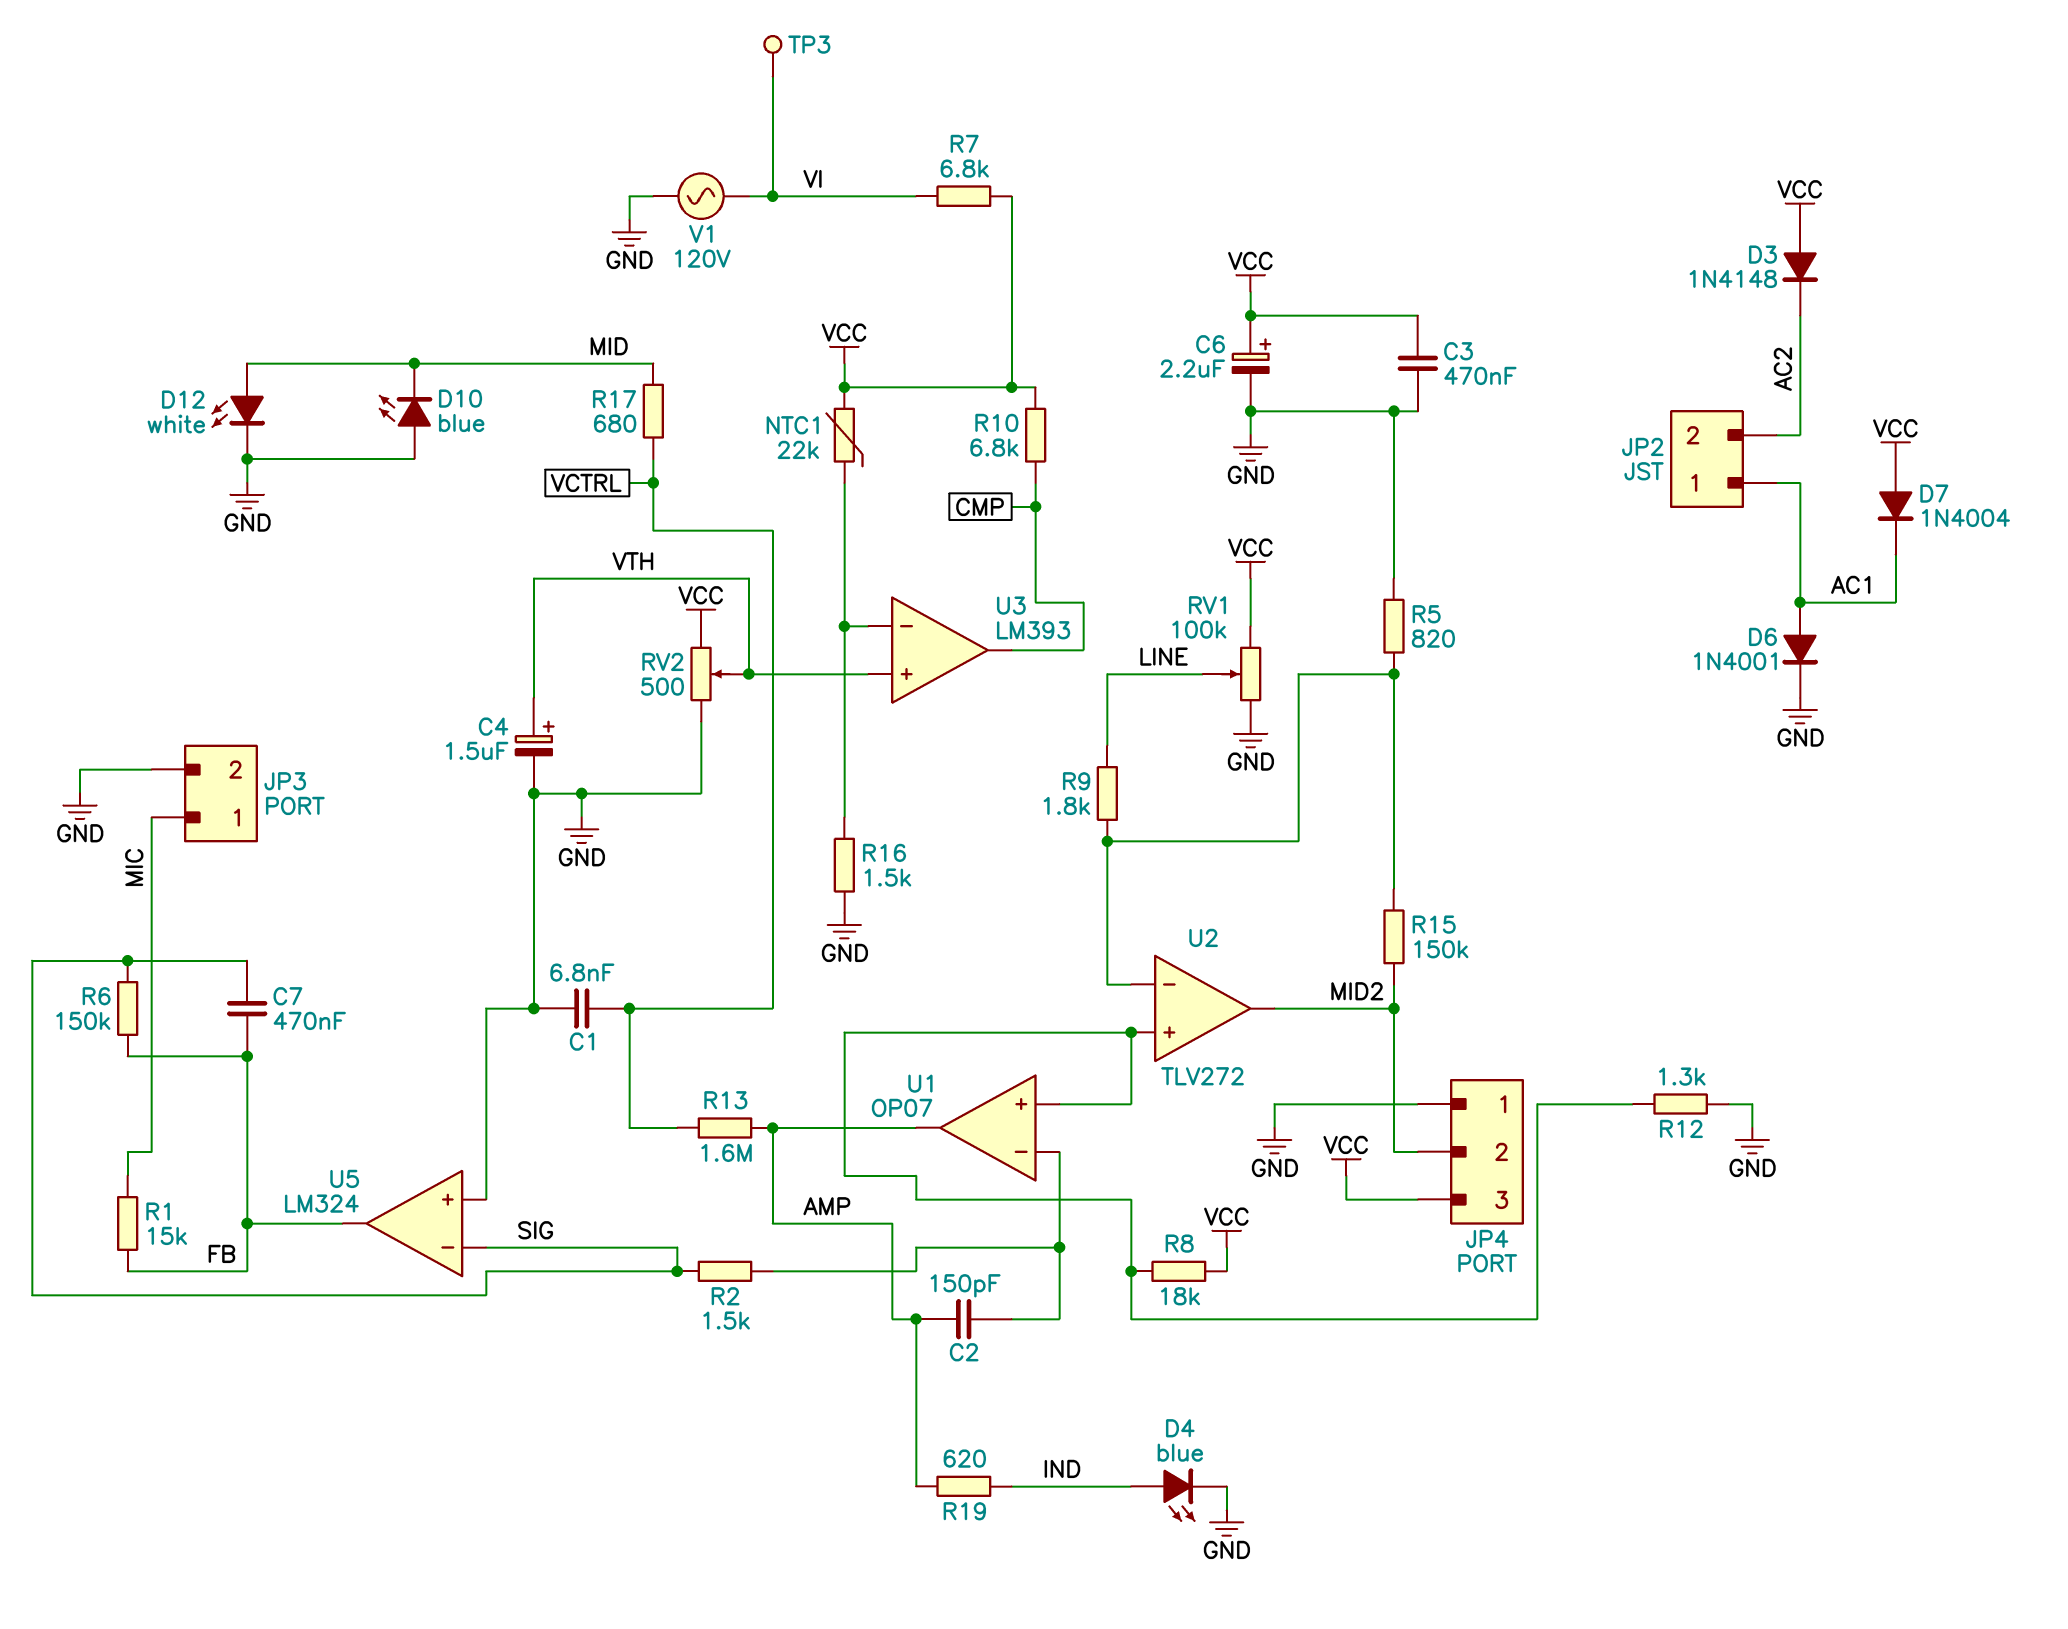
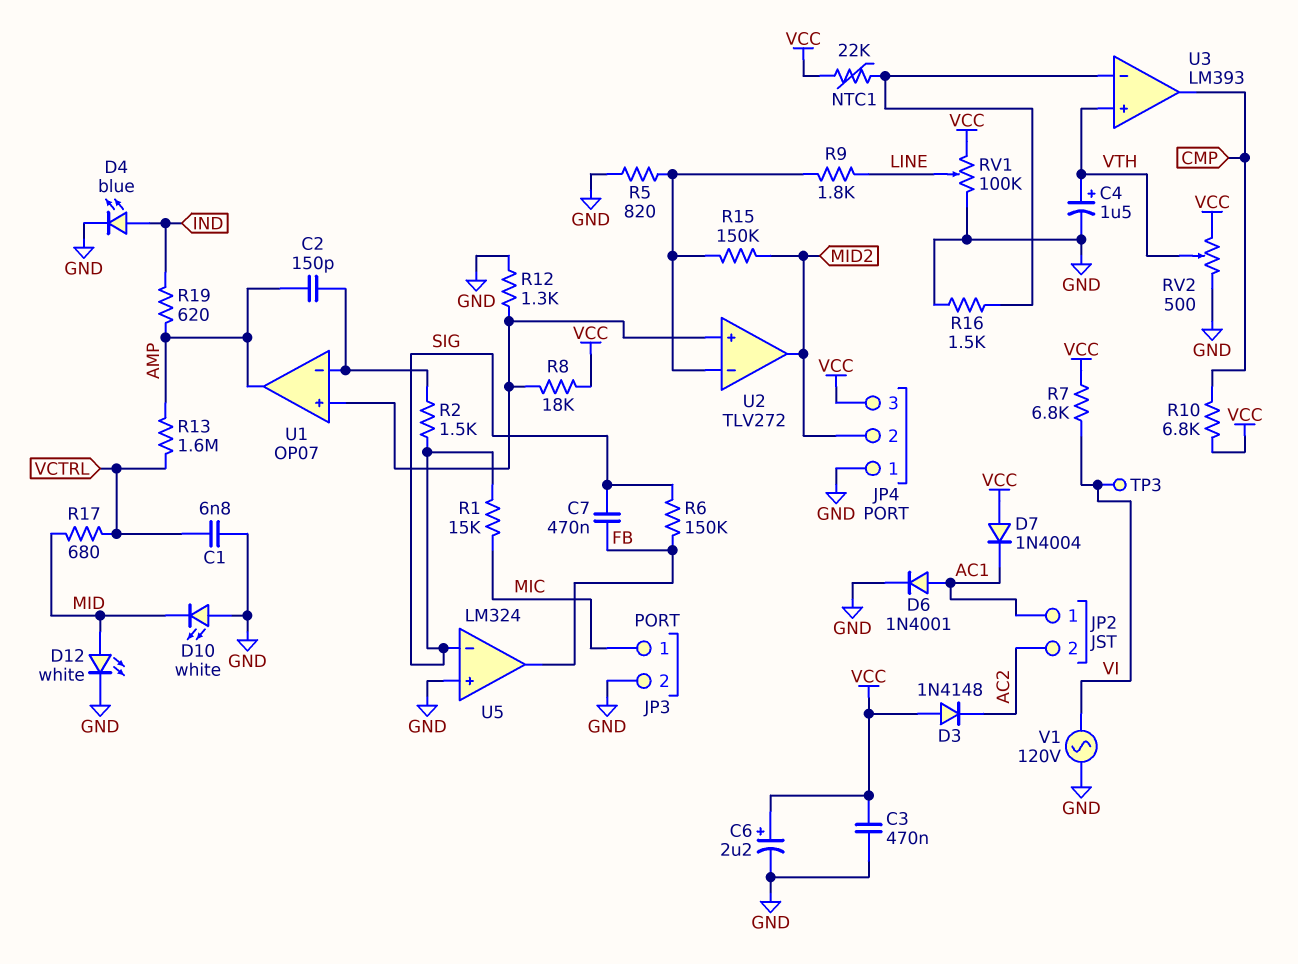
D10: LED blue (A GND, K MID) -> LED white (A GND, K MID)
R1: 15k (FB, MIC) -> 15k (MIC, SIG)

